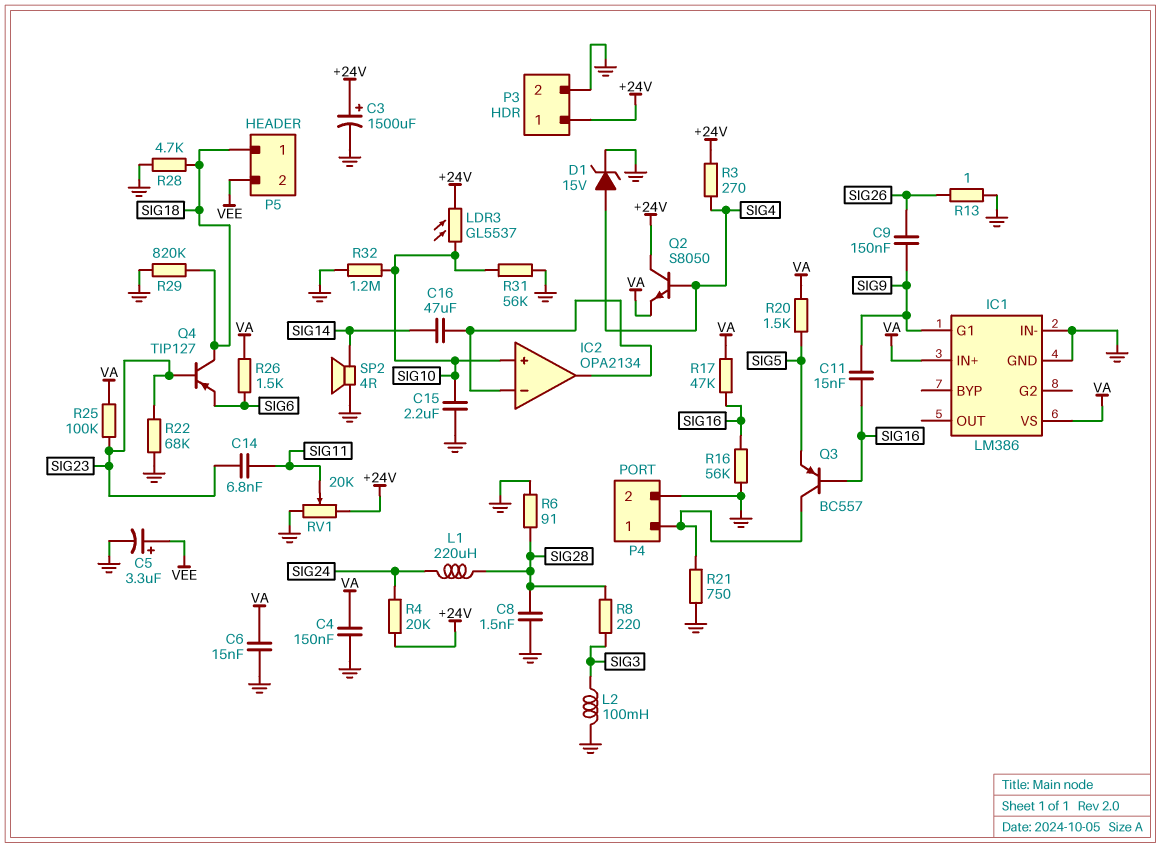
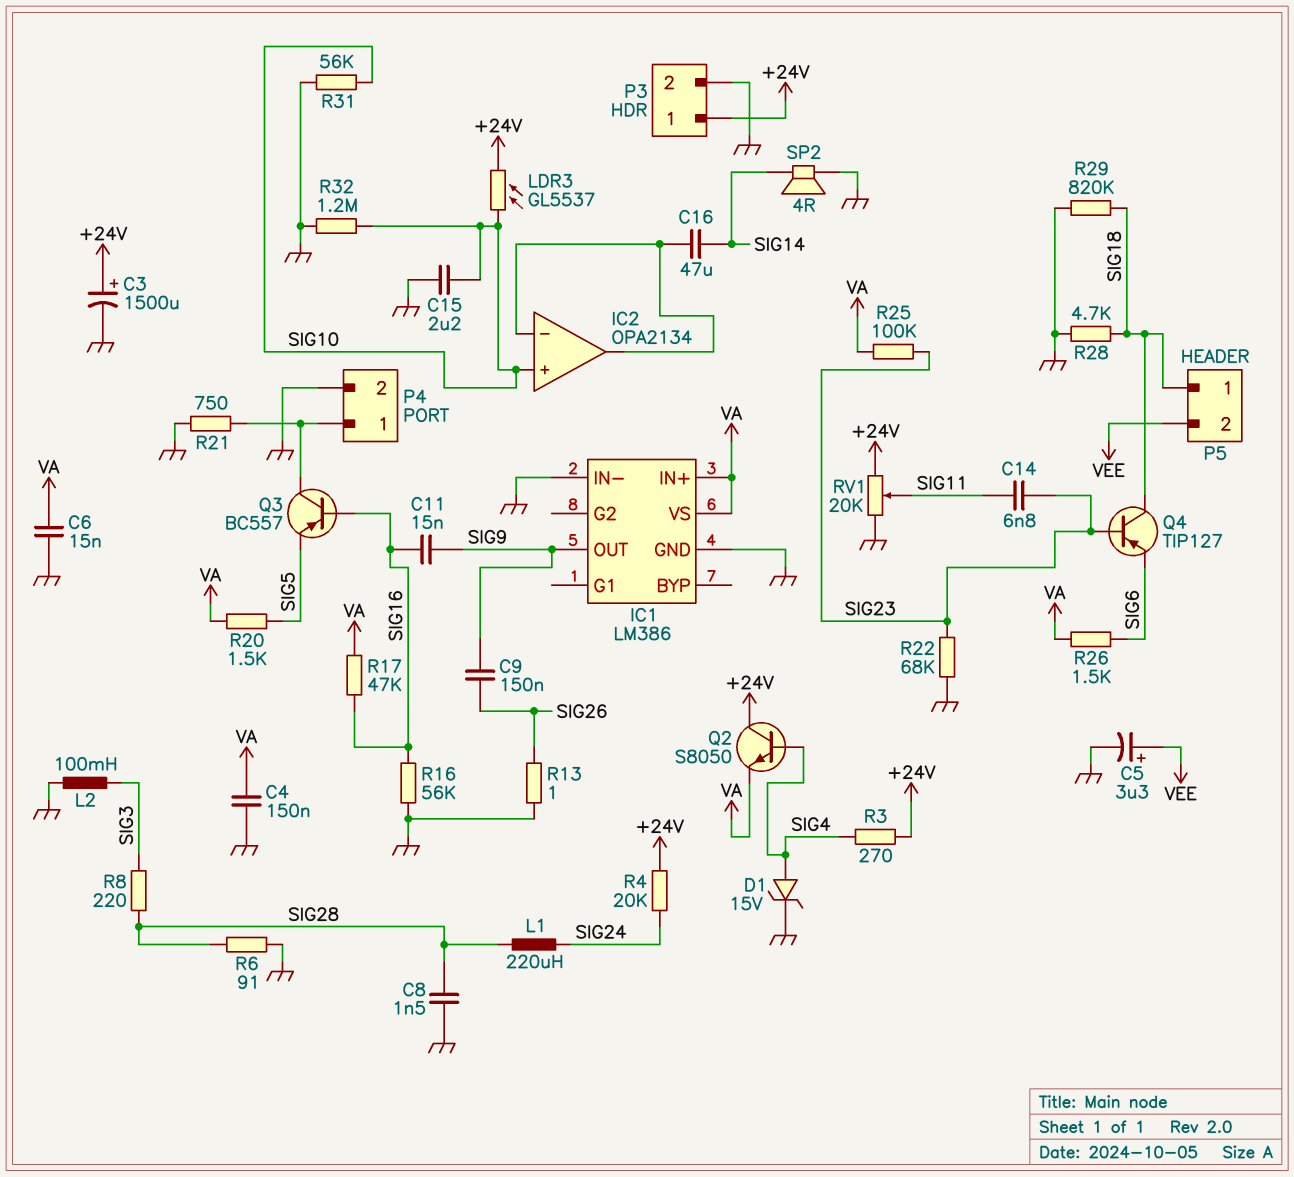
IC1 pin G1: SIG9 -> none
IC1 pin OUT: none -> SIG9

